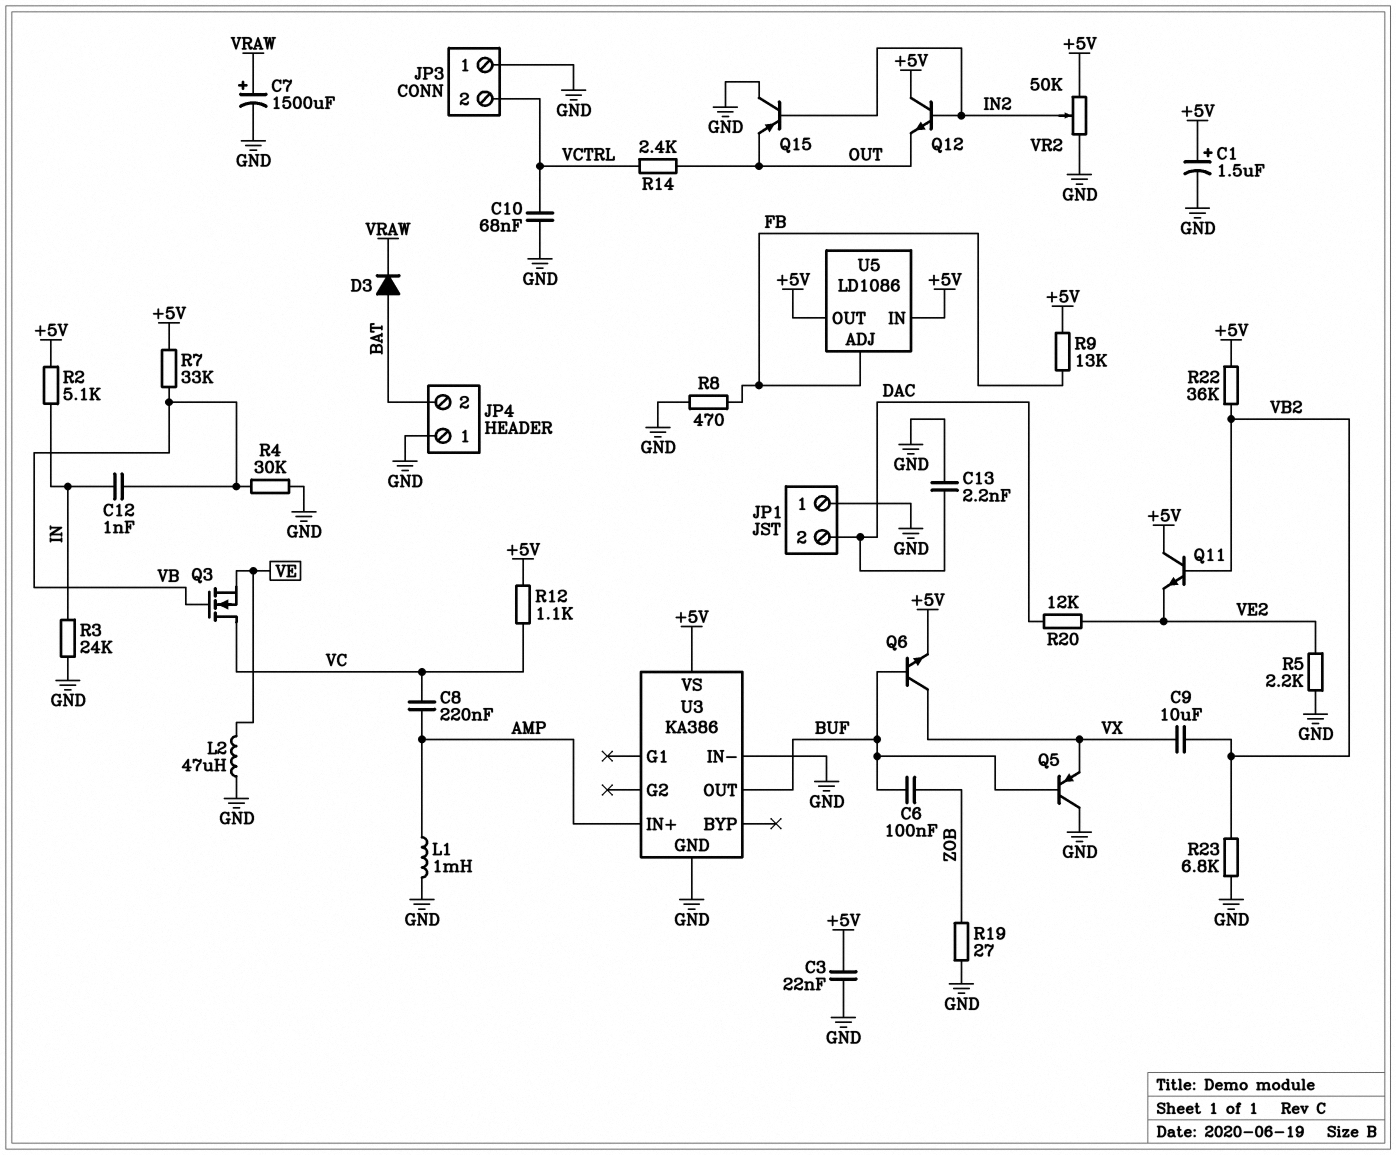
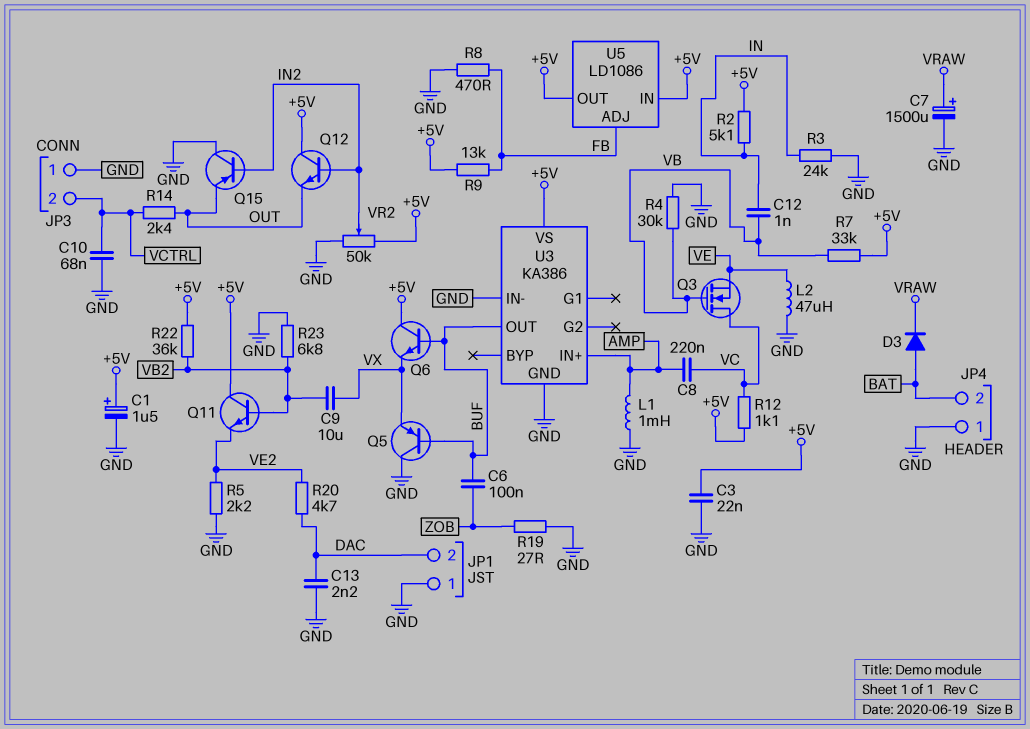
Q6: NPN (B BUF, C VX, E +5V) -> NPN (B BUF, C +5V, E VX)
R20: 12k (DAC, VE2) -> 4.7k (DAC, VE2)

